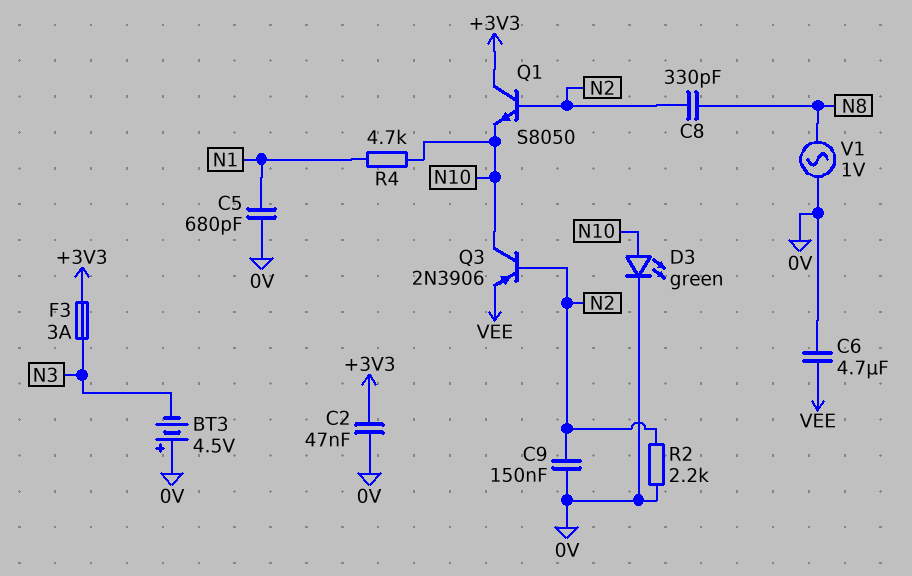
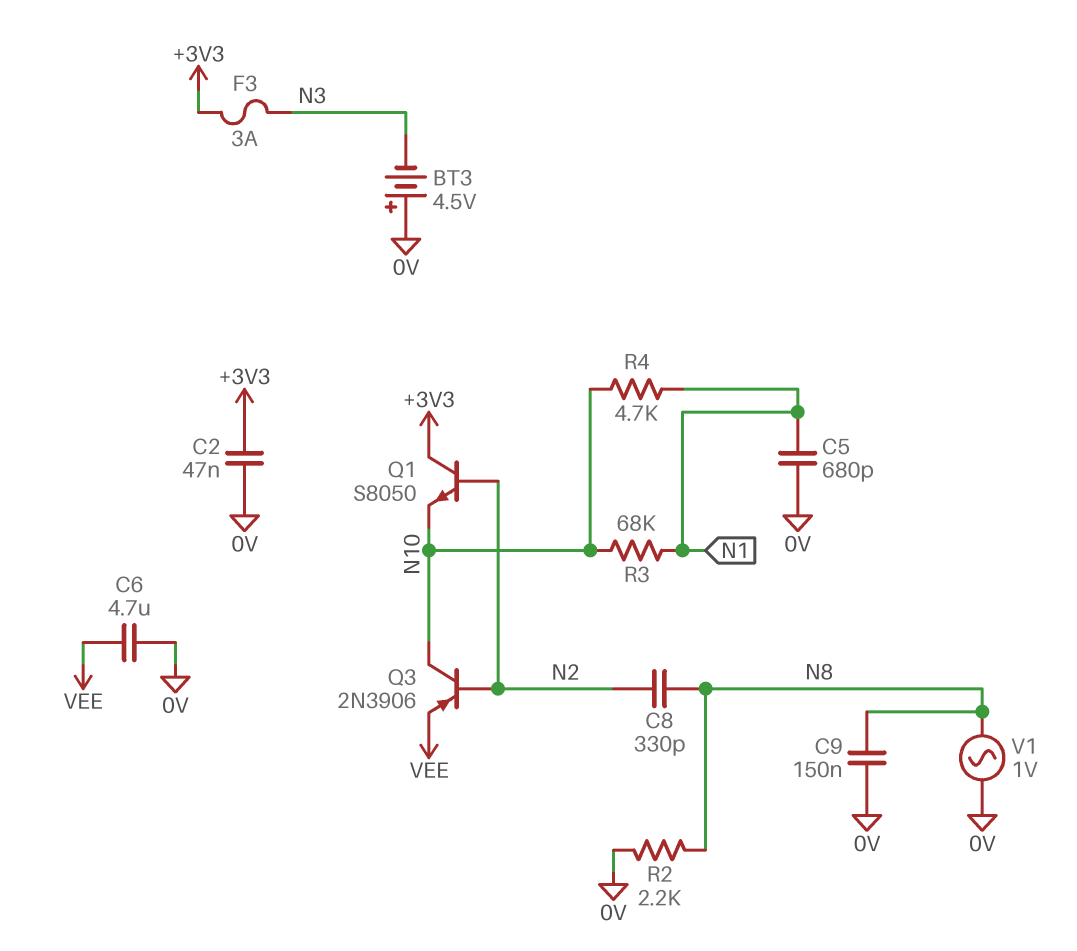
C9: 150nF (0V, N2) -> 150nF (0V, N8)
D3: LED green (A N10, K 0V) -> none
R2: 2.2k (0V, N2) -> 2.2k (0V, N8)
R3: none -> 68k (N1, N10)

